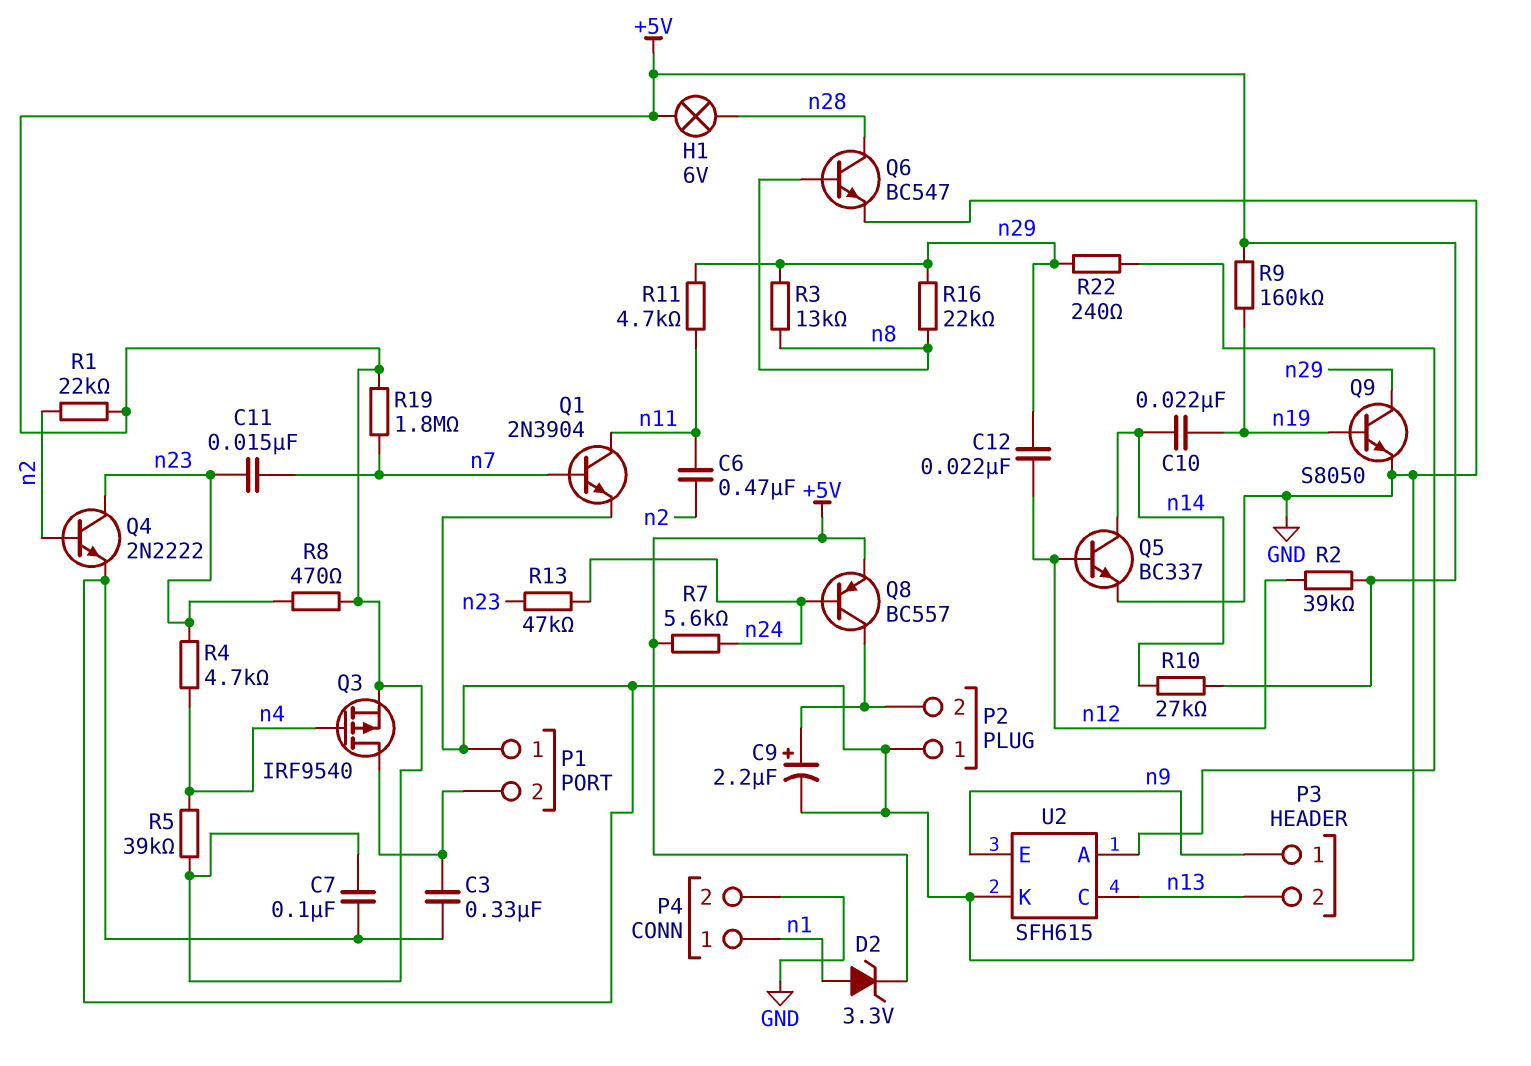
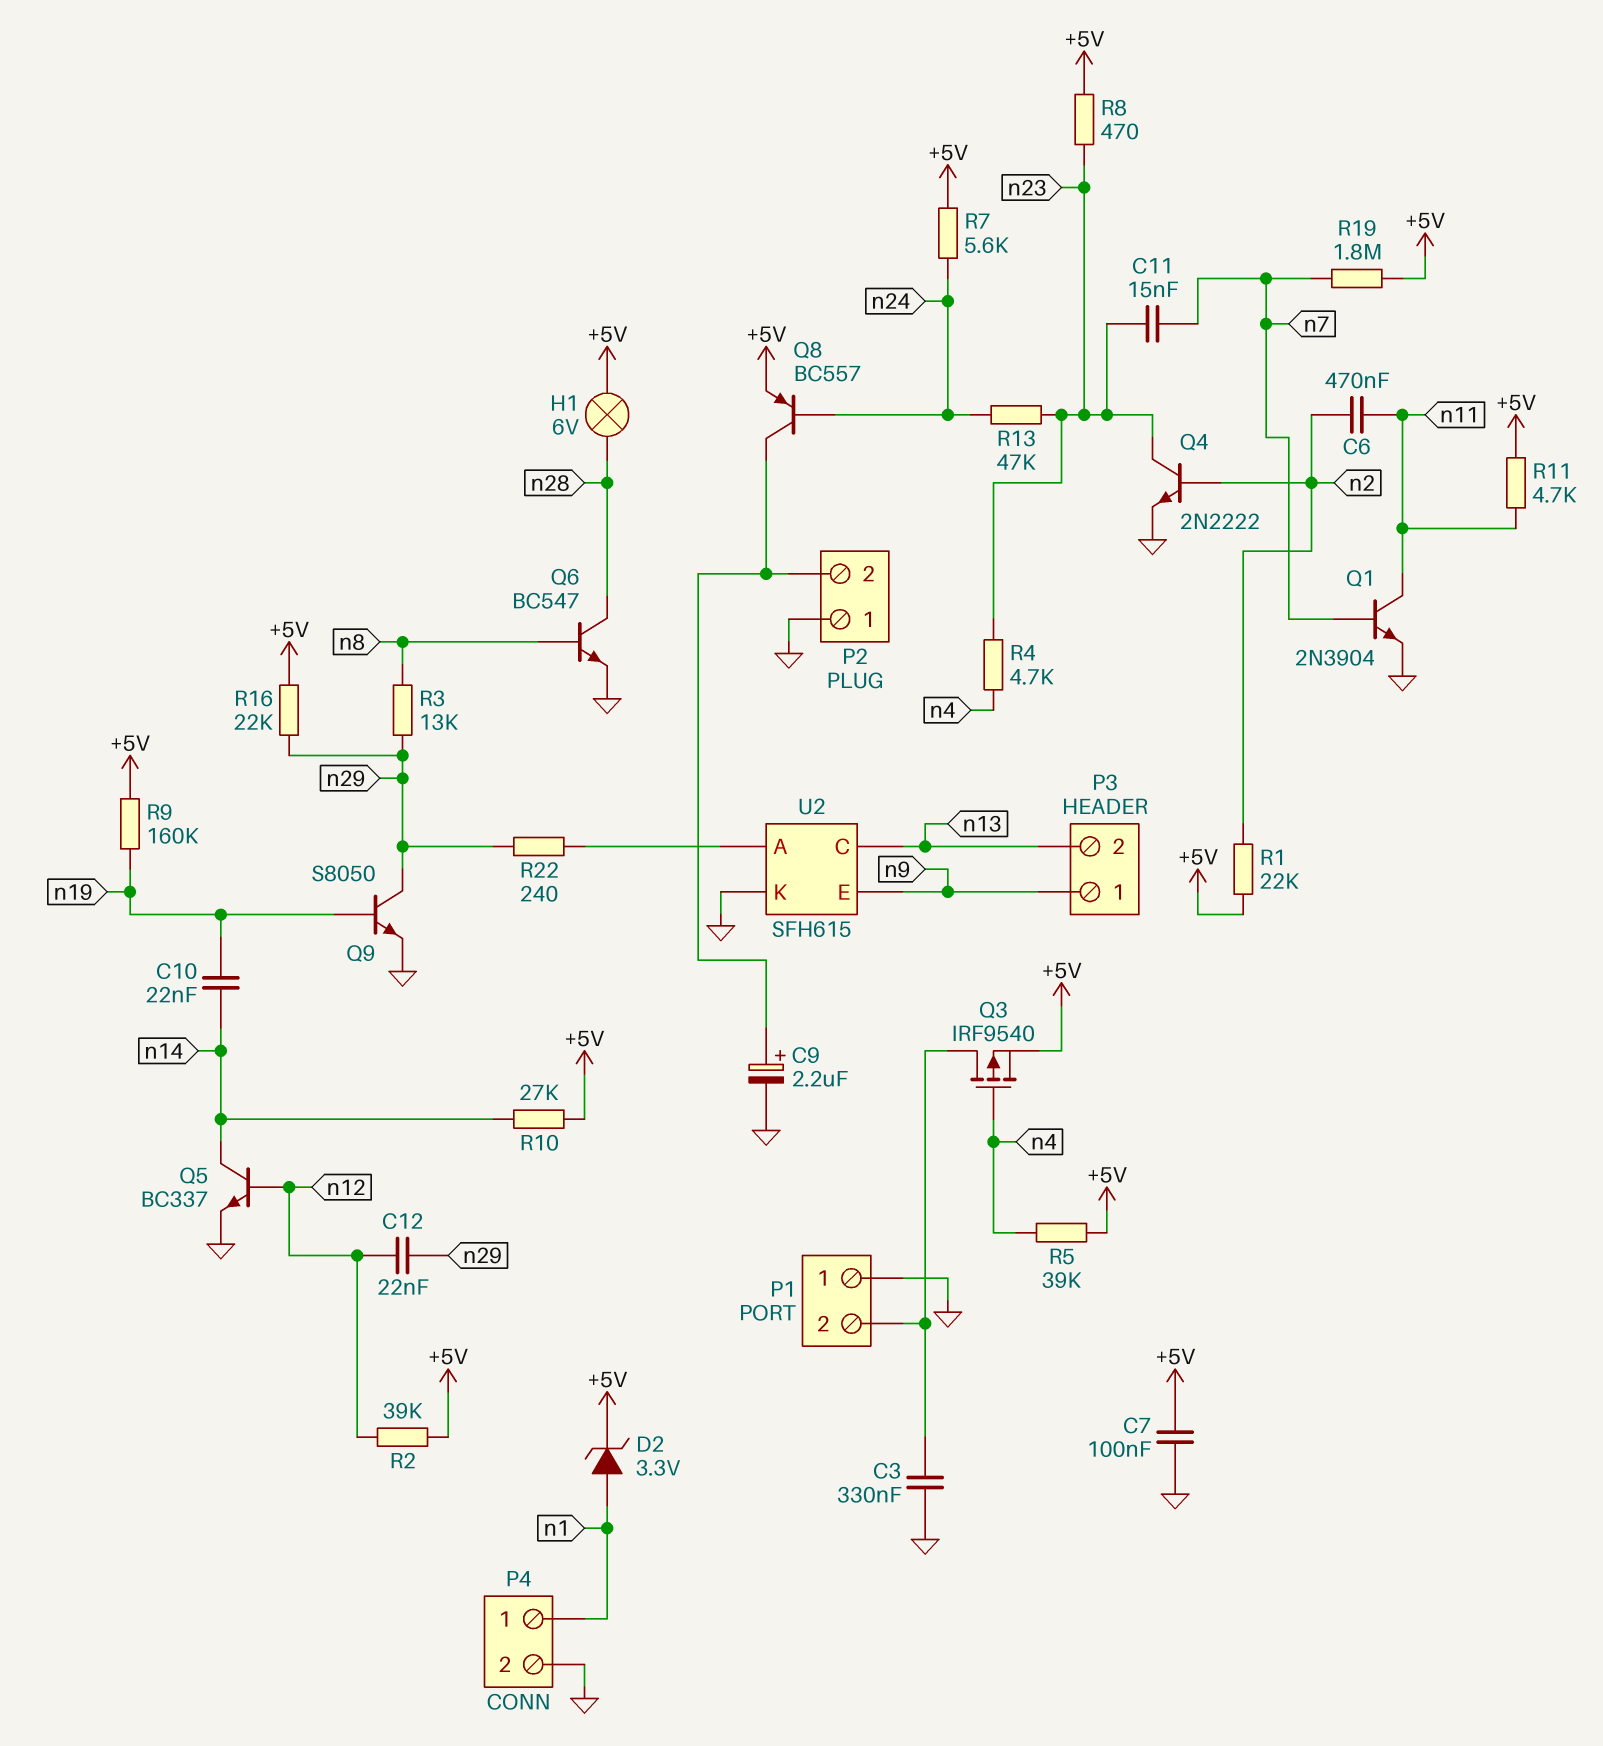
R11: 4.7k (n11, n29) -> 4.7k (+5V, n11)
R16: 22k (n8, n29) -> 22k (+5V, n29)

